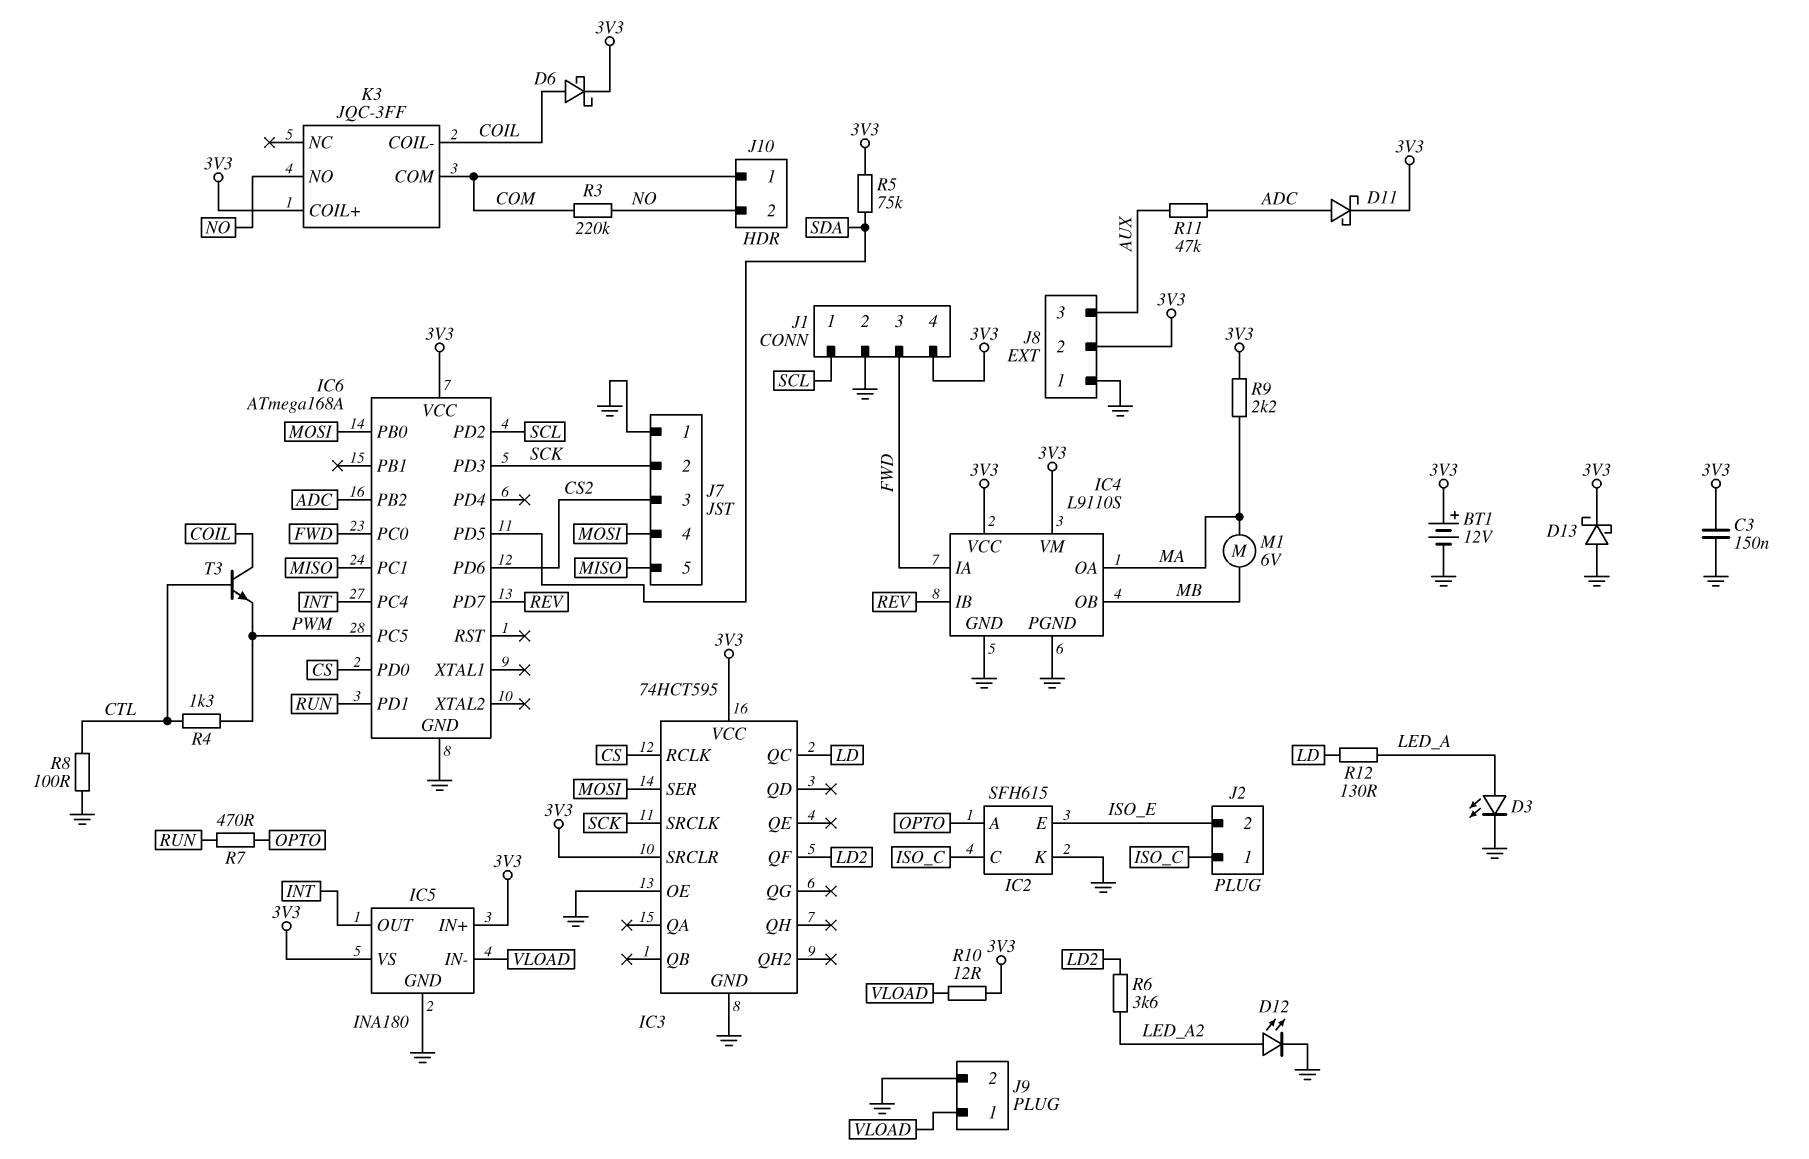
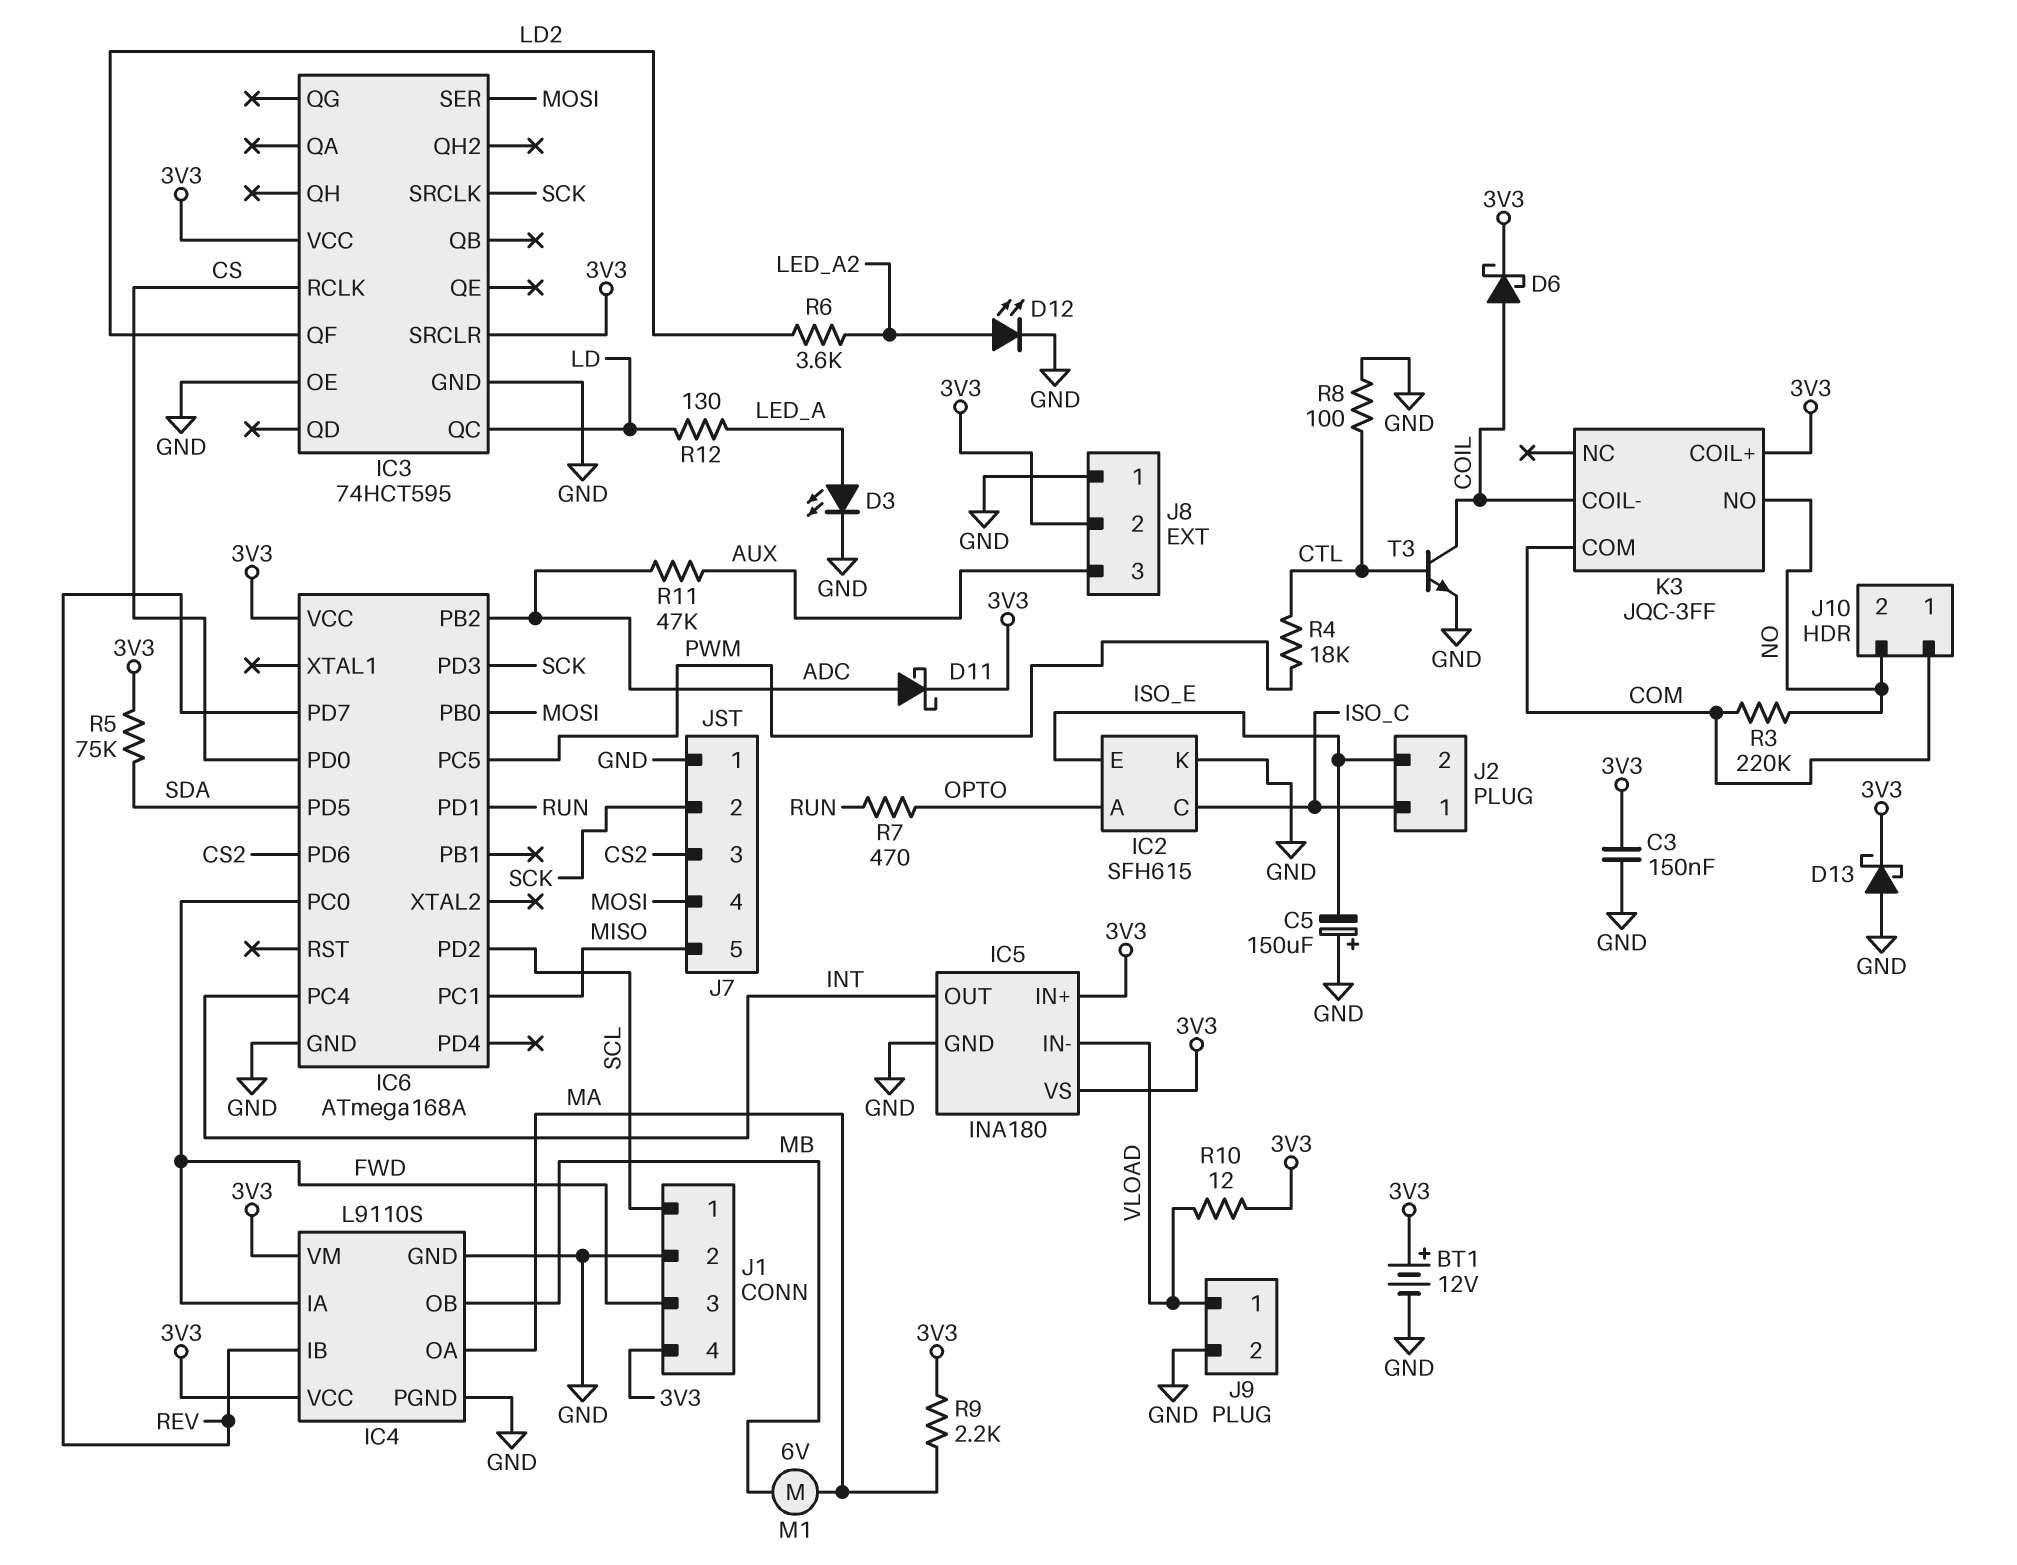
C5: none -> 150uF (plus GND, minus ISO_E)
R4: 1.3k (CTL, PWM) -> 18k (CTL, PWM)
T3: NPN (B CTL, C COIL, E PWM) -> NPN (B CTL, C COIL, E GND)

